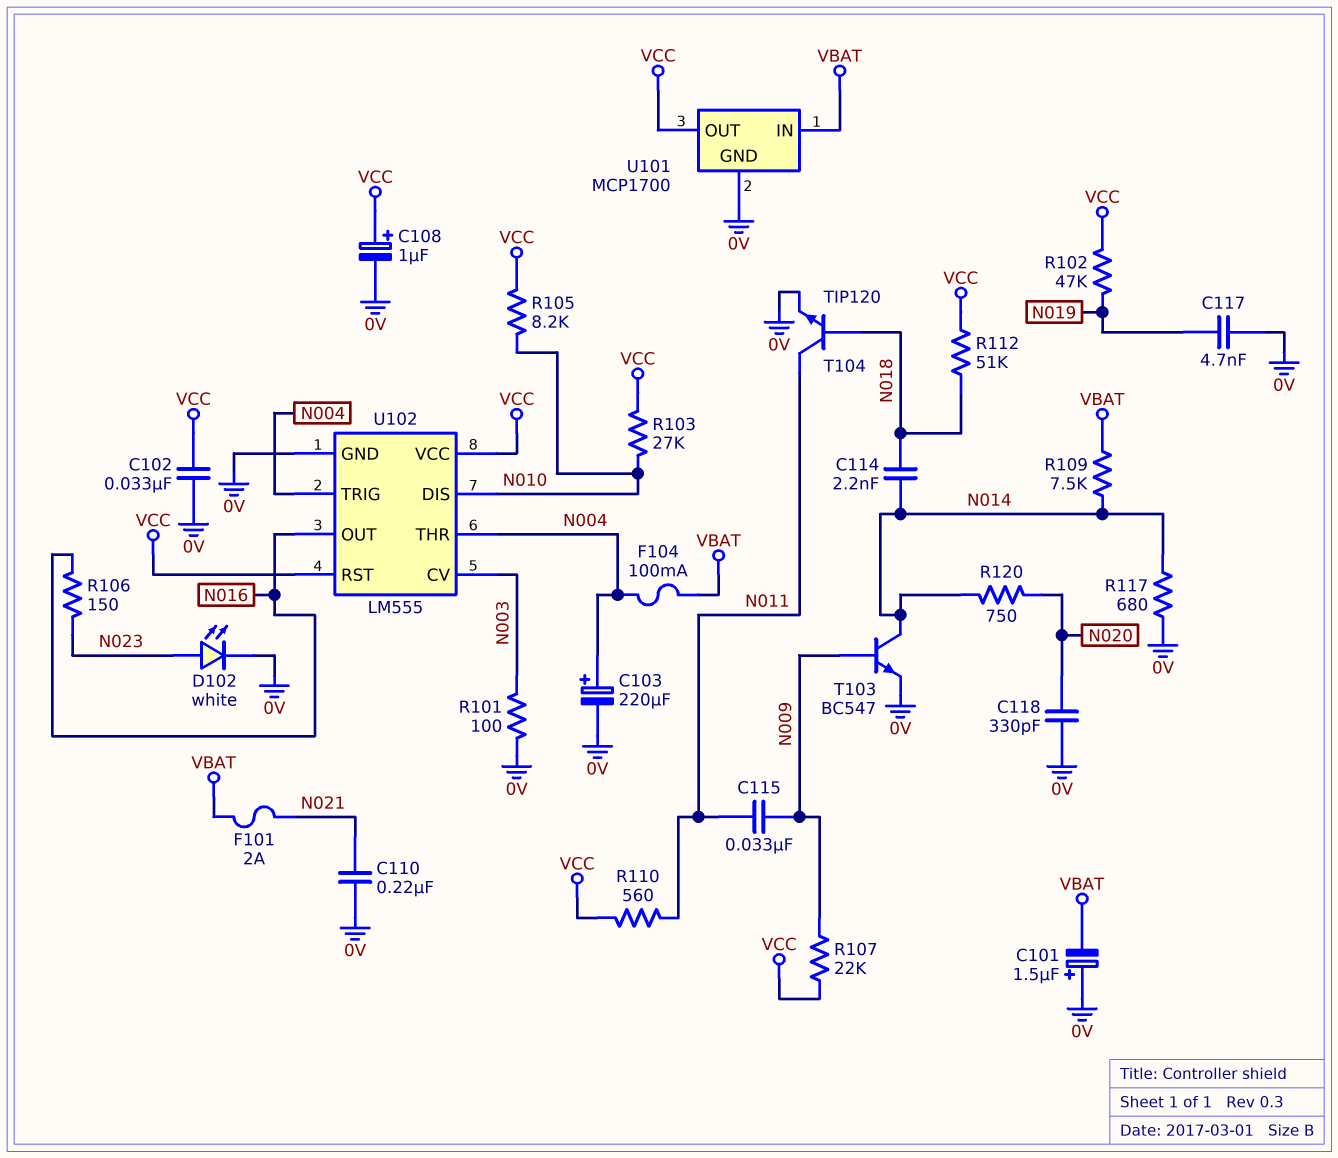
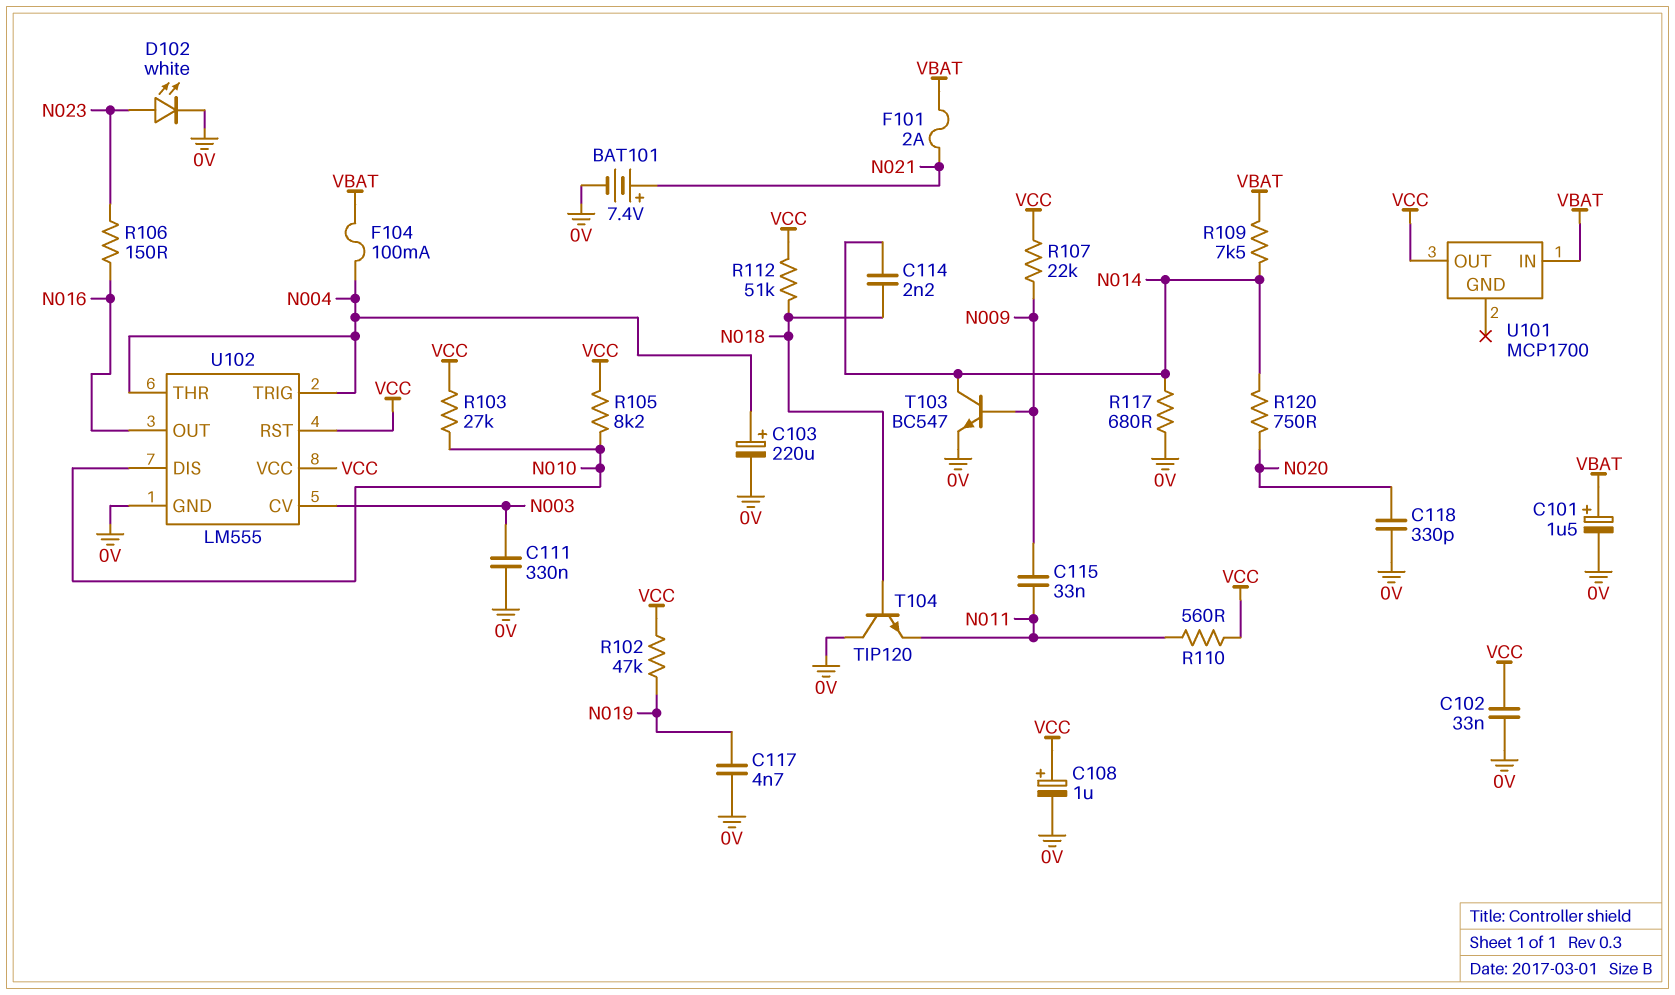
BAT101: none -> 7.4V (plus N021, minus 0V)
C101: 1.5uF (plus 0V, minus VBAT) -> 1.5uF (plus VBAT, minus 0V)
C110: 220nF (0V, N021) -> none
C111: none -> 330nF (0V, N003)
R101: 100 (0V, N003) -> none
T104: NPN TIP120 (B N018, C N011, E 0V) -> NPN TIP120 (B N018, C 0V, E N011)
U101 pin GND: 0V -> none

